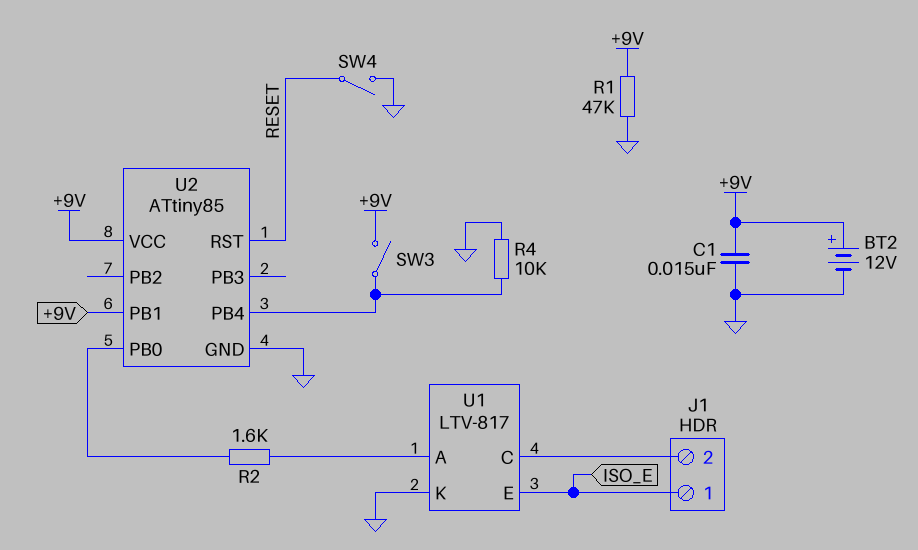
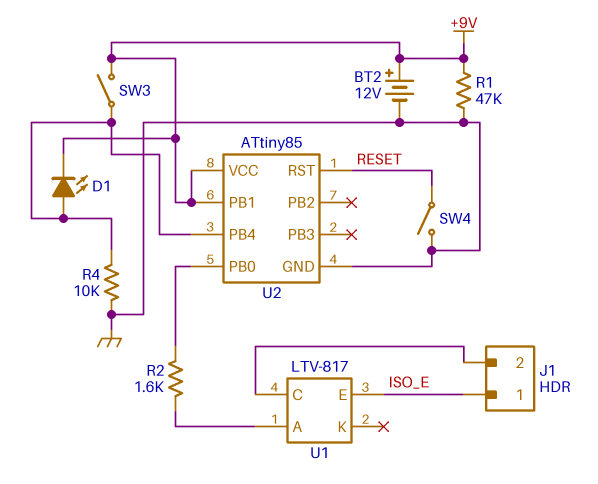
C1: 15nF (+9V, GND) -> none
D1: none -> LED (A U2/PB4, K +9V)
U1 pin K: GND -> none

